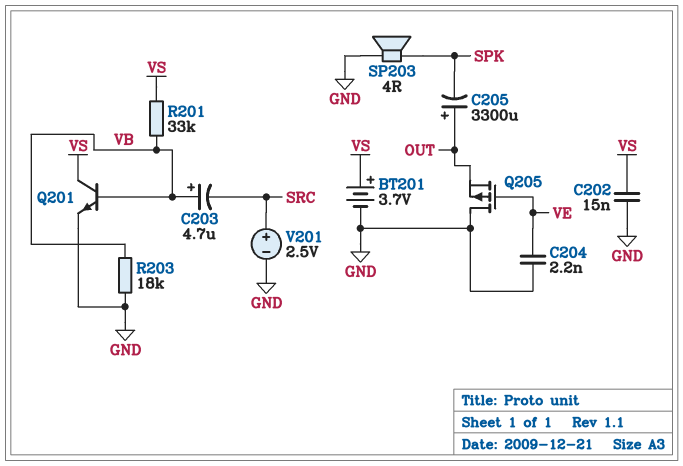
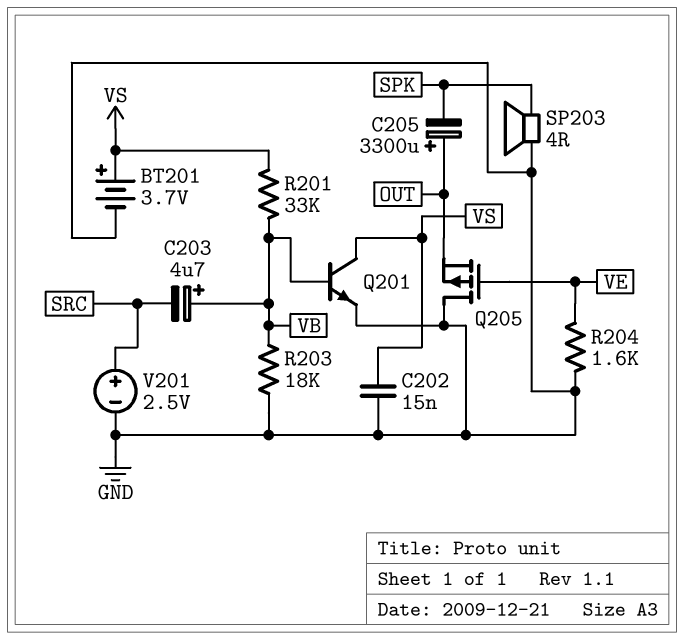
C204: 2.2nF (GND, VE) -> none
R204: none -> 1.6k (GND, VE)

